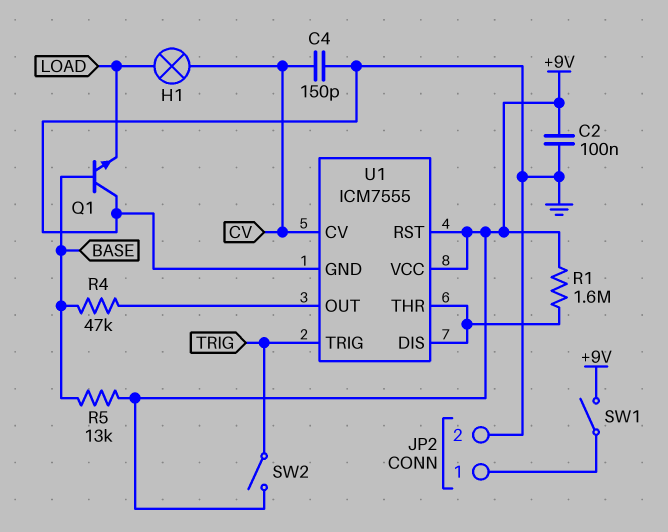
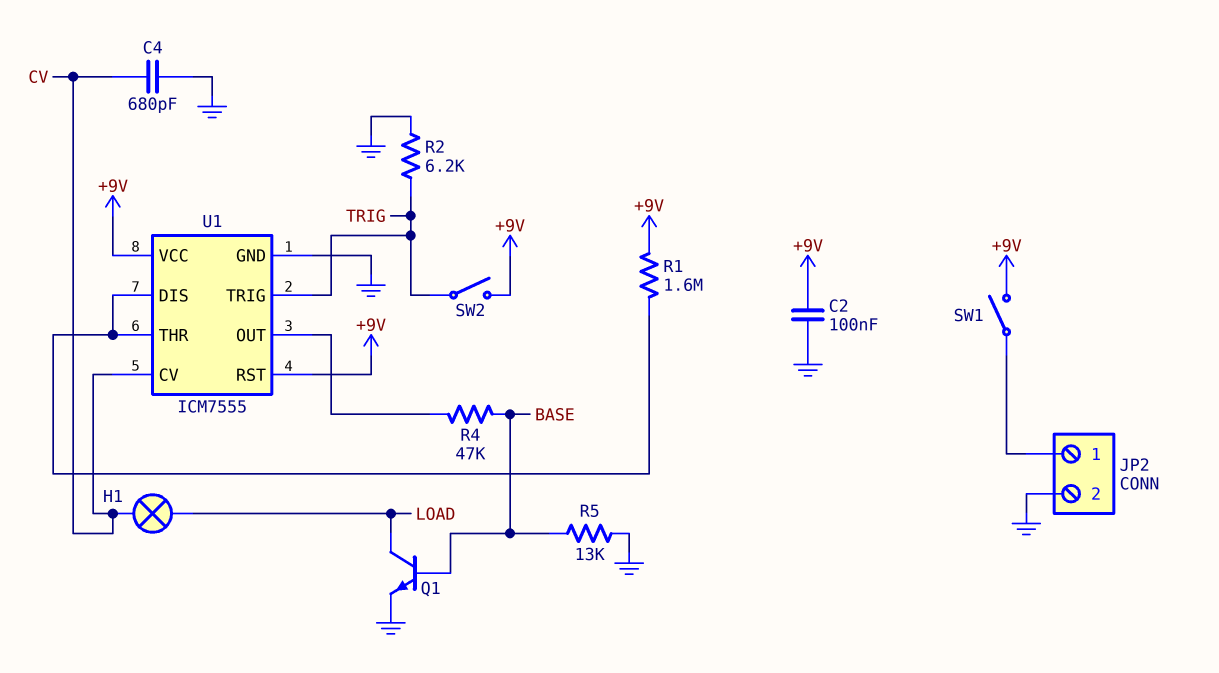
C4: 150pF (CV, GND) -> 680pF (CV, GND)
Q1: NPN (B BASE, C GND, E LOAD) -> NPN (B BASE, C LOAD, E GND)
R2: none -> 6.2k (GND, TRIG)
R5: 13k (+9V, BASE) -> 13k (BASE, GND)

